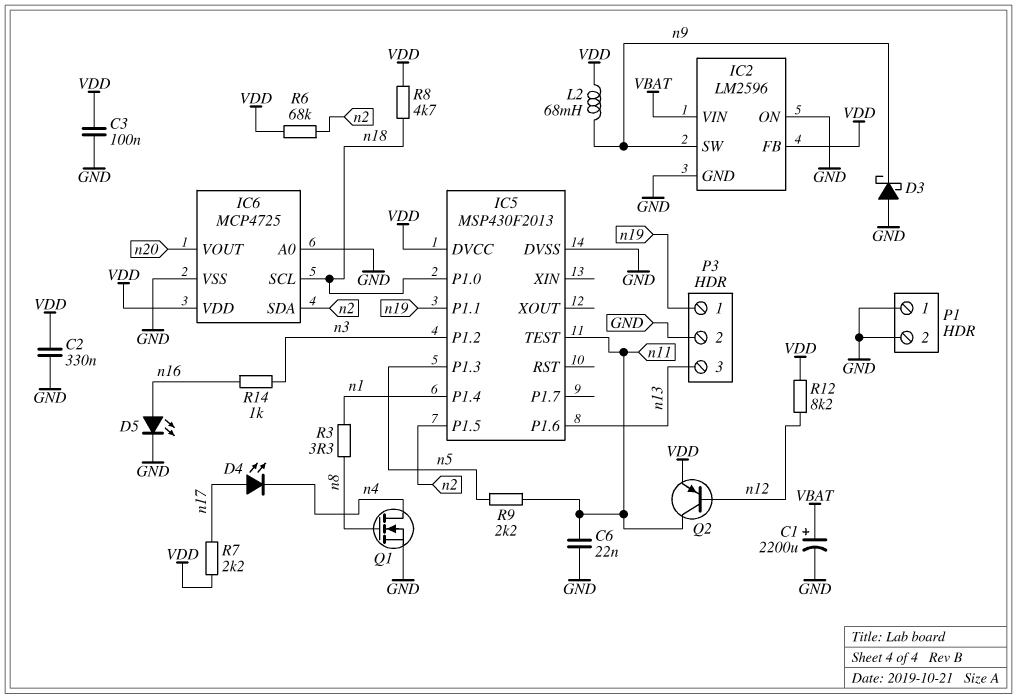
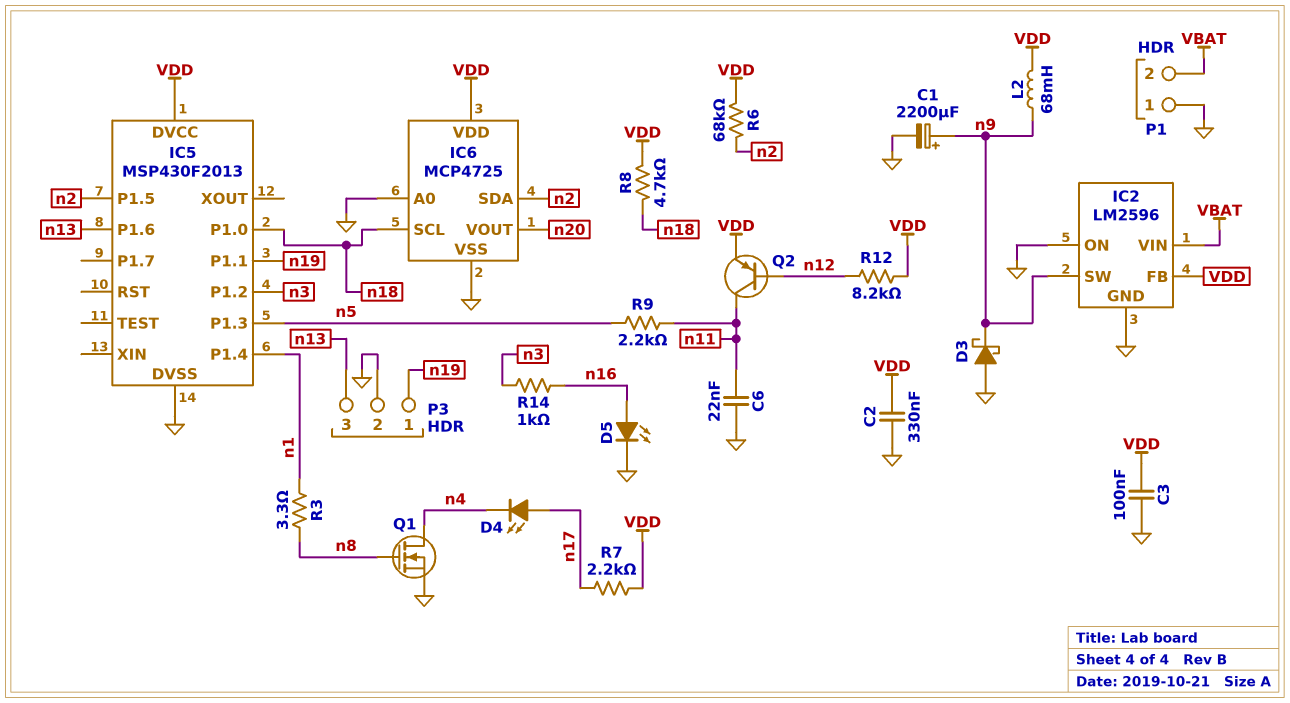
C1: 2200uF (plus VBAT, minus GND) -> 2200uF (plus n9, minus GND)
IC5 pin TEST: n11 -> none
P1 pin 2: GND -> VBAT

